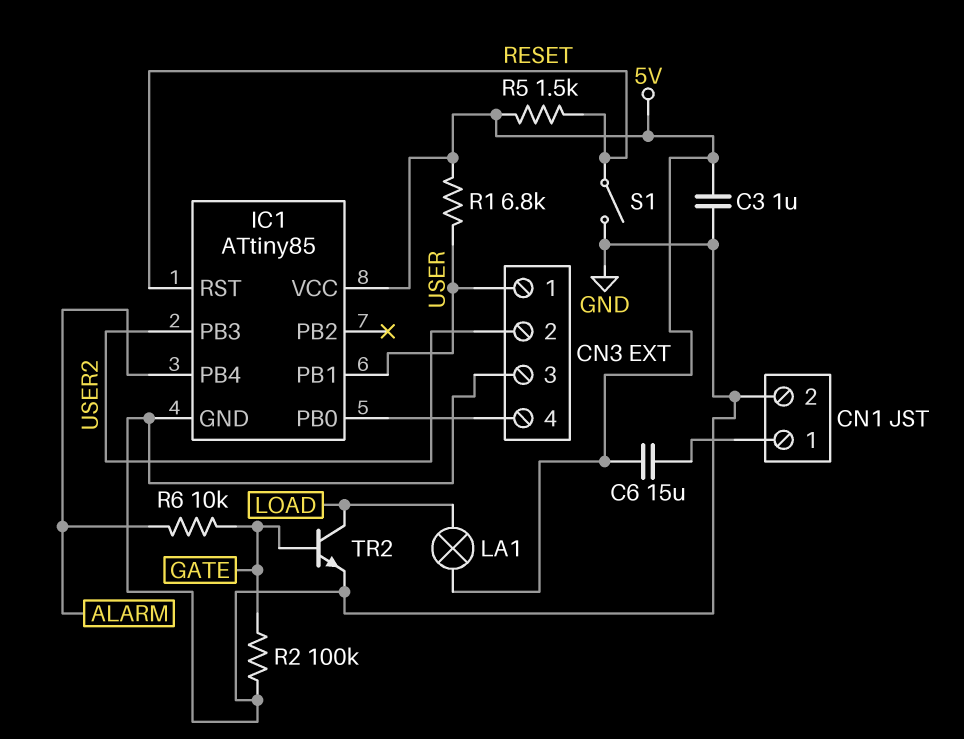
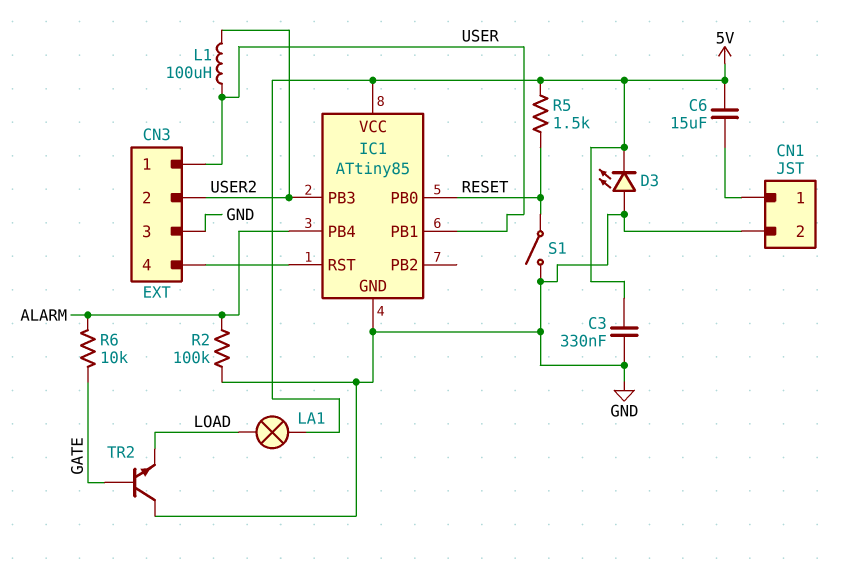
C3: 1uF (5V, GND) -> 330nF (5V, GND)
D3: none -> LED (A GND, K 5V)
IC1 pin PB0: CN3/4 -> RESET
IC1 pin RST: RESET -> CN3/4
L1: none -> 100uH (USER, USER2)
R1: 6.8k (5V, USER) -> none
R2: 100k (GATE, GND) -> 100k (ALARM, GND)
TR2: NPN (B GATE, C LOAD, E GND) -> NPN (B GATE, C GND, E LOAD)

